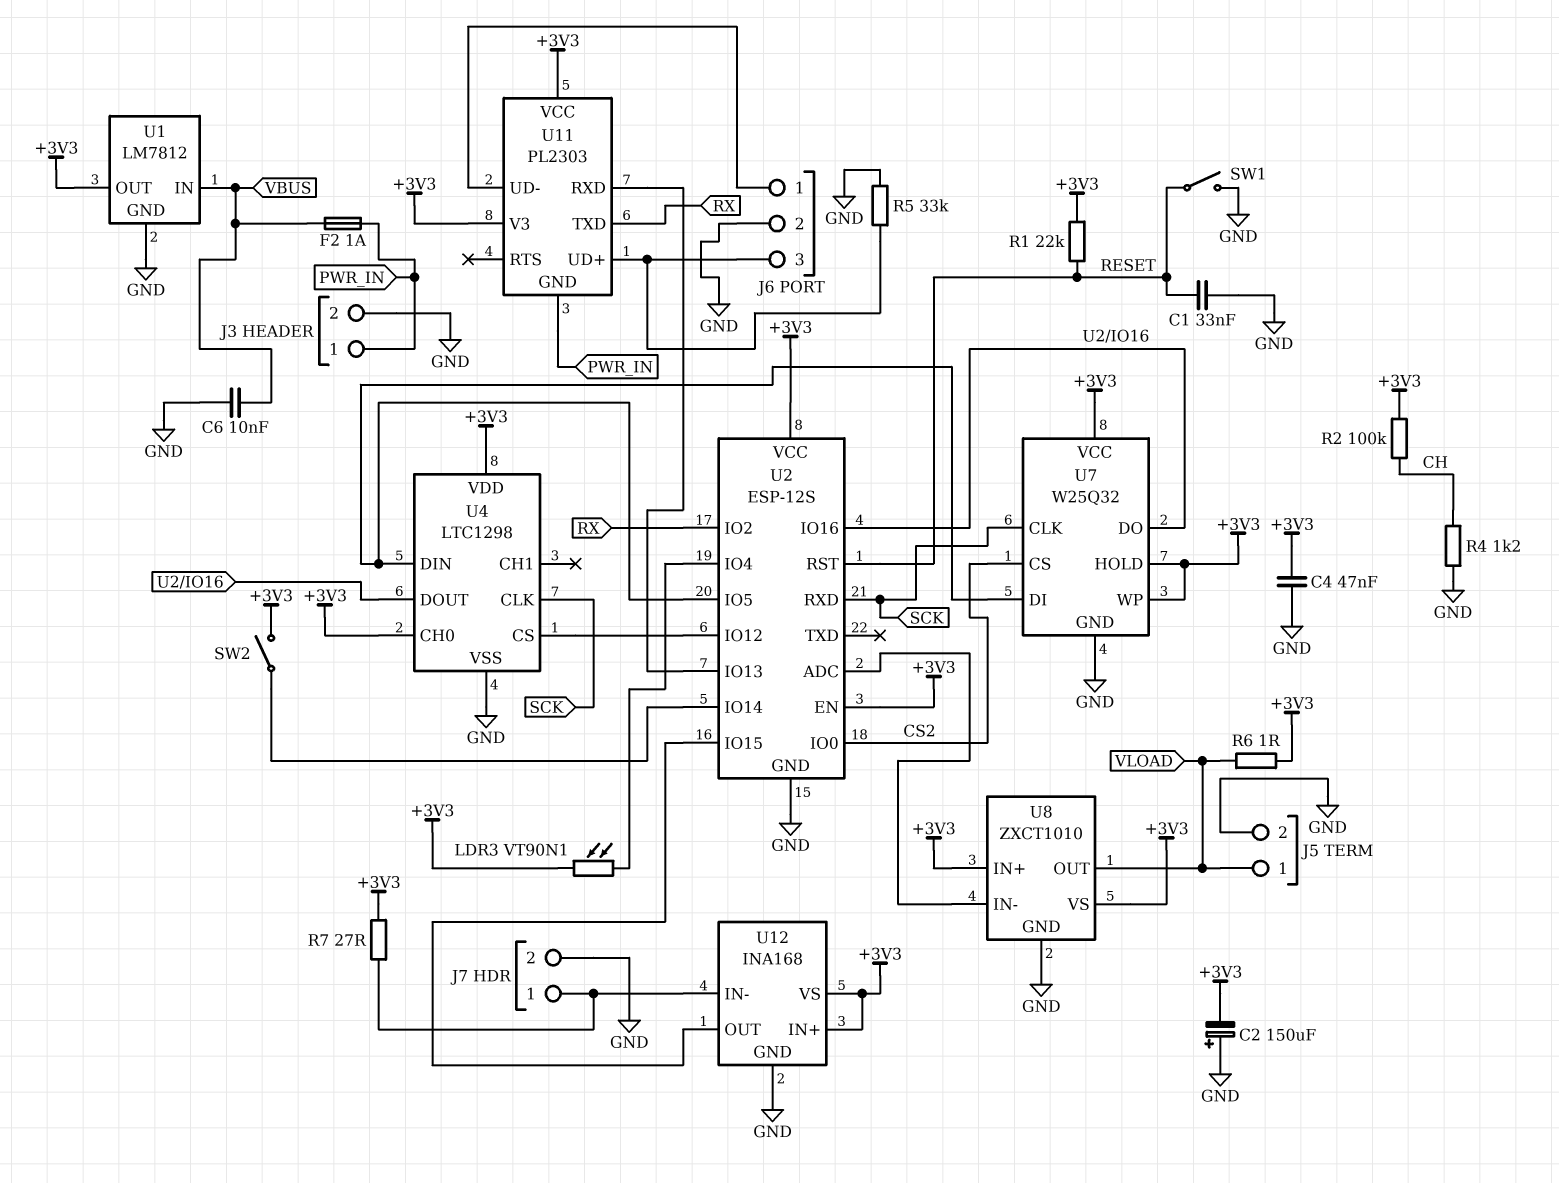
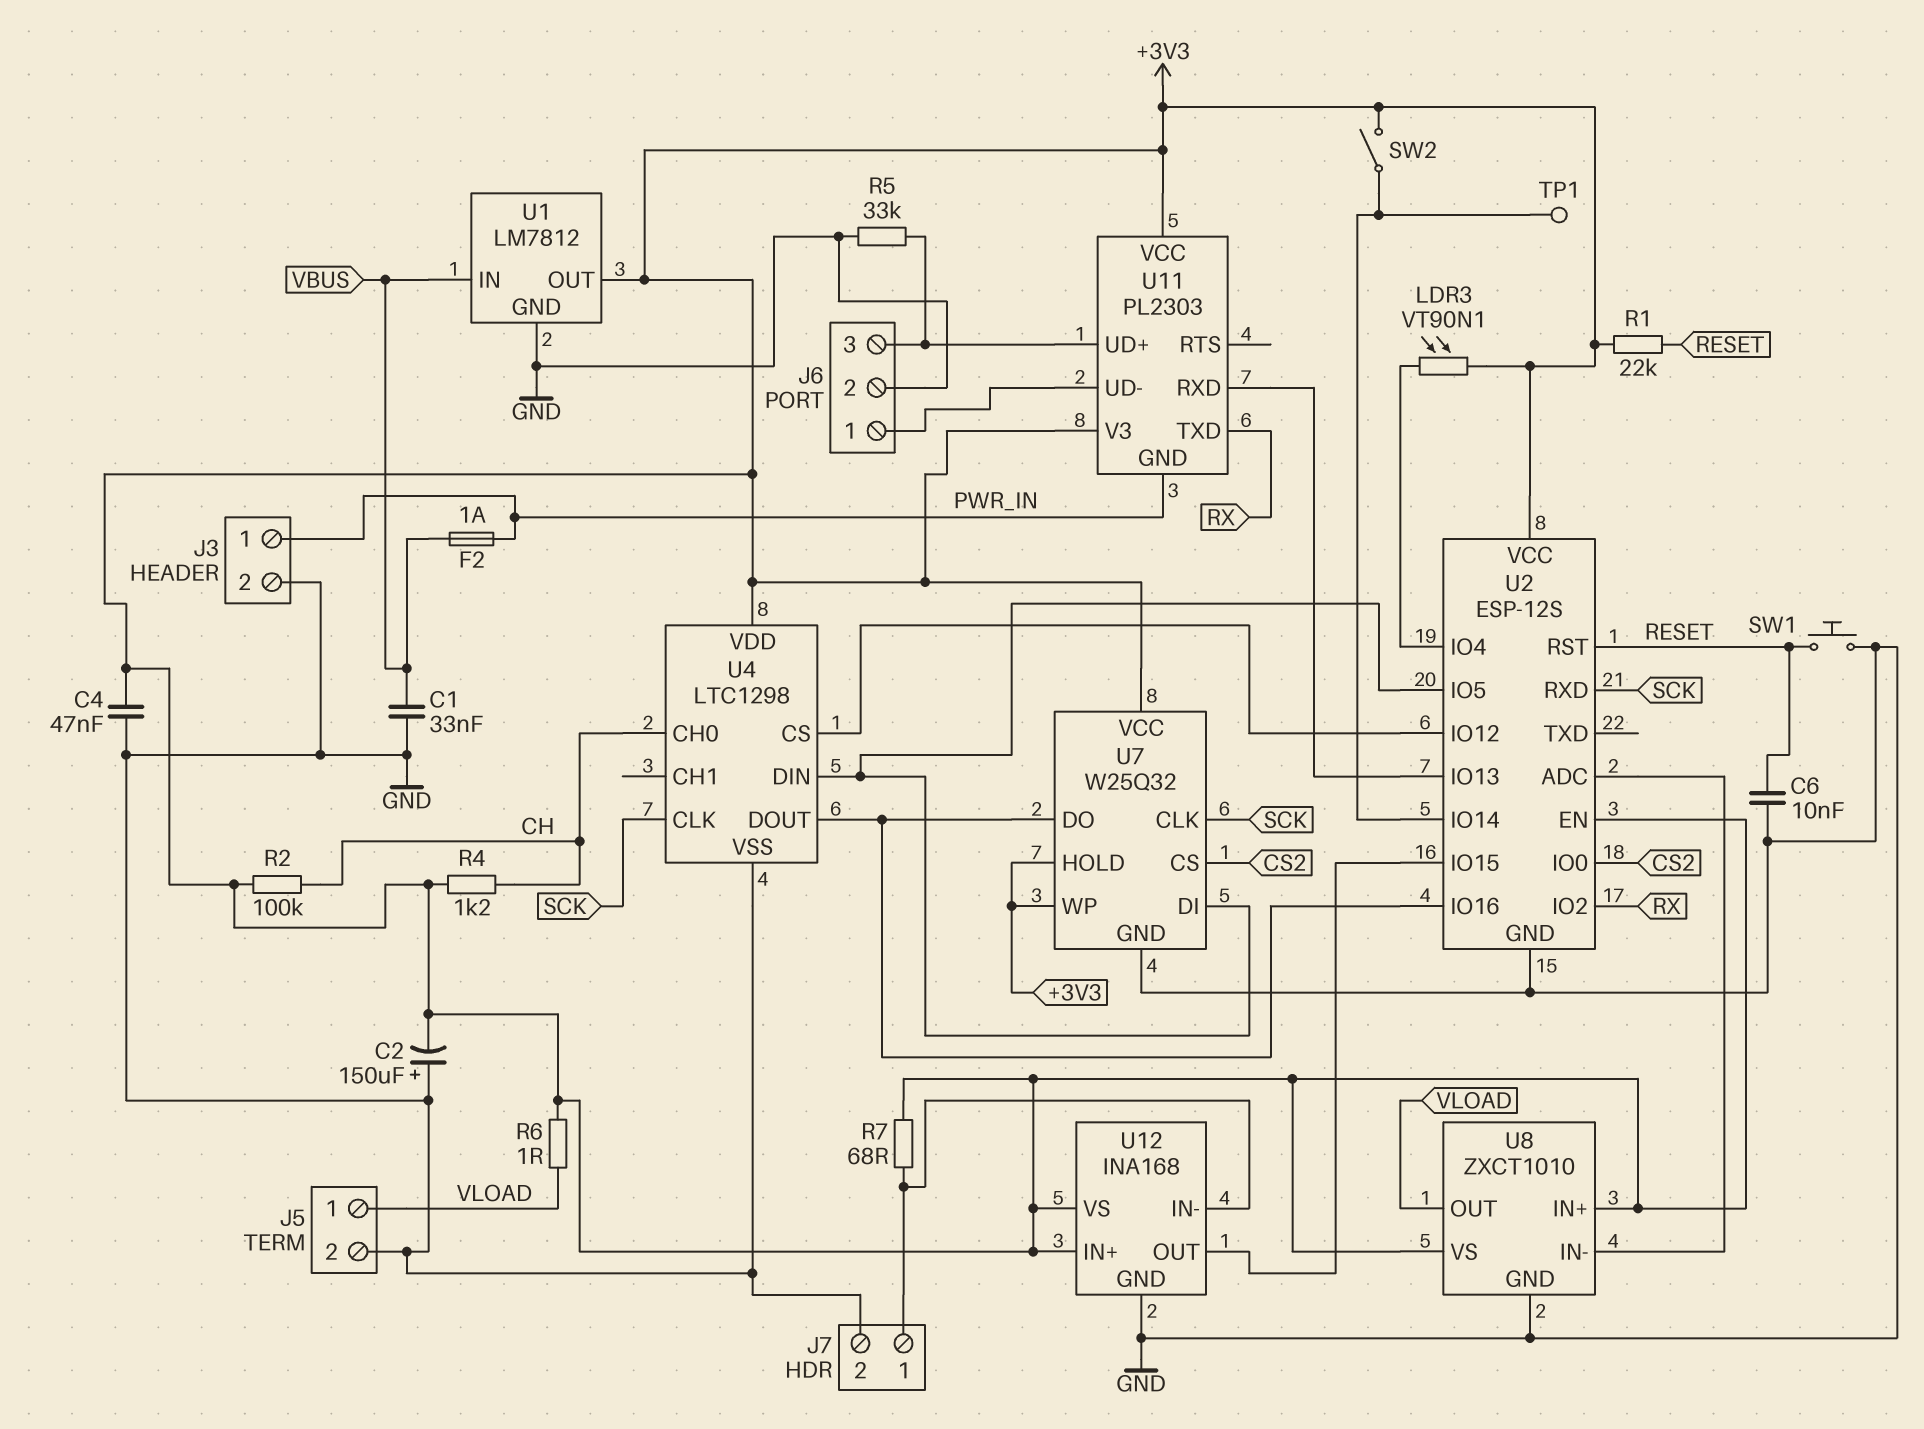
C1: 33nF (GND, RESET) -> 33nF (GND, VBUS)
C6: 10nF (GND, VBUS) -> 10nF (GND, RESET)
R4: 1.2k (CH, GND) -> 1.2k (+3V3, CH)
R7: 27 (+3V3, J7/1) -> 68 (+3V3, J7/1)
SW1: switch (GND, RESET) -> button (GND, RESET)
TP1: none -> test point (U2/IO14)
U4 pin CH0: +3V3 -> CH

